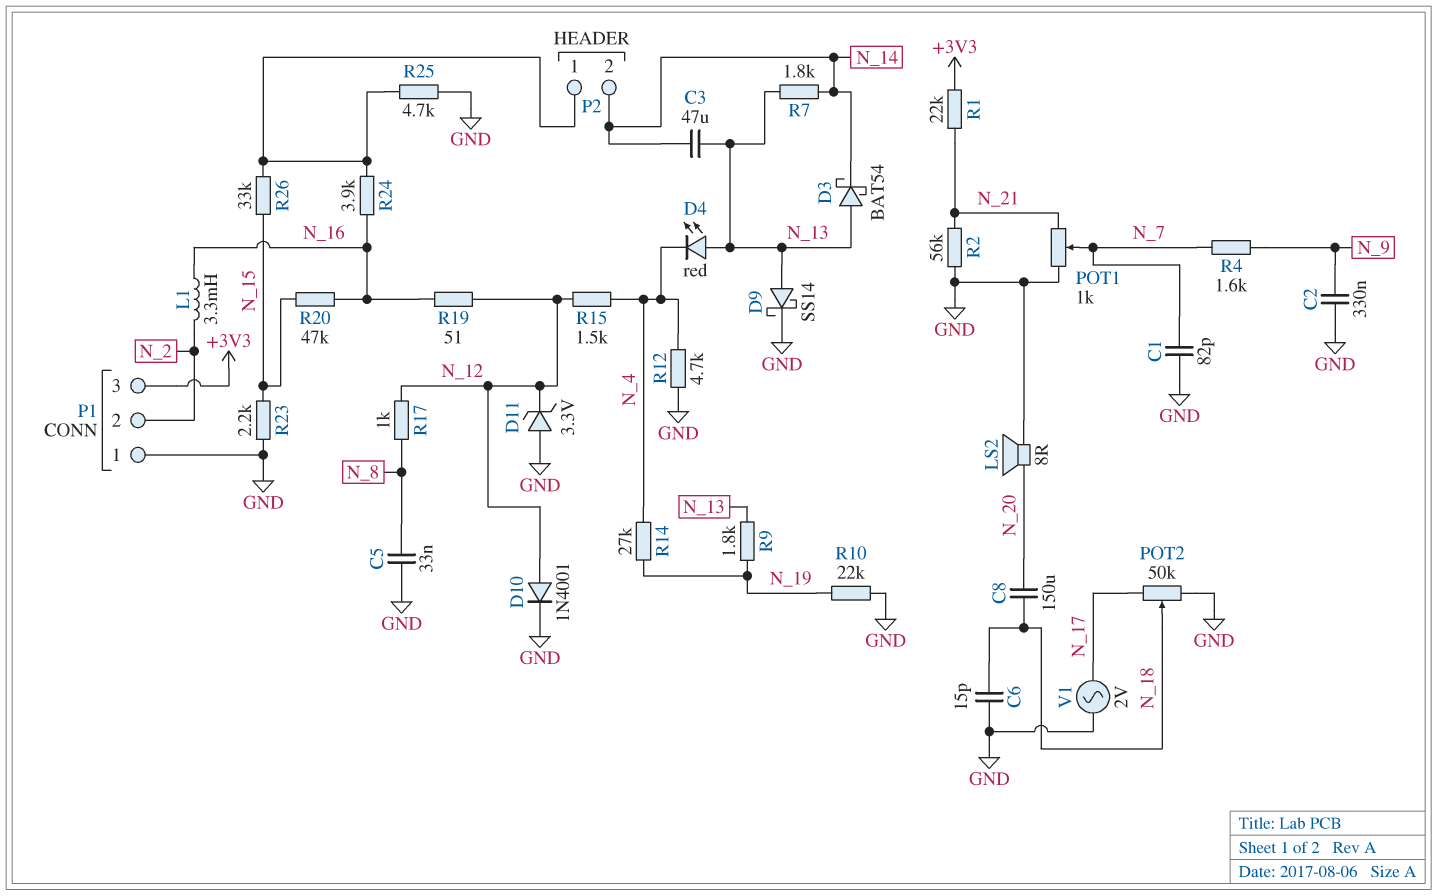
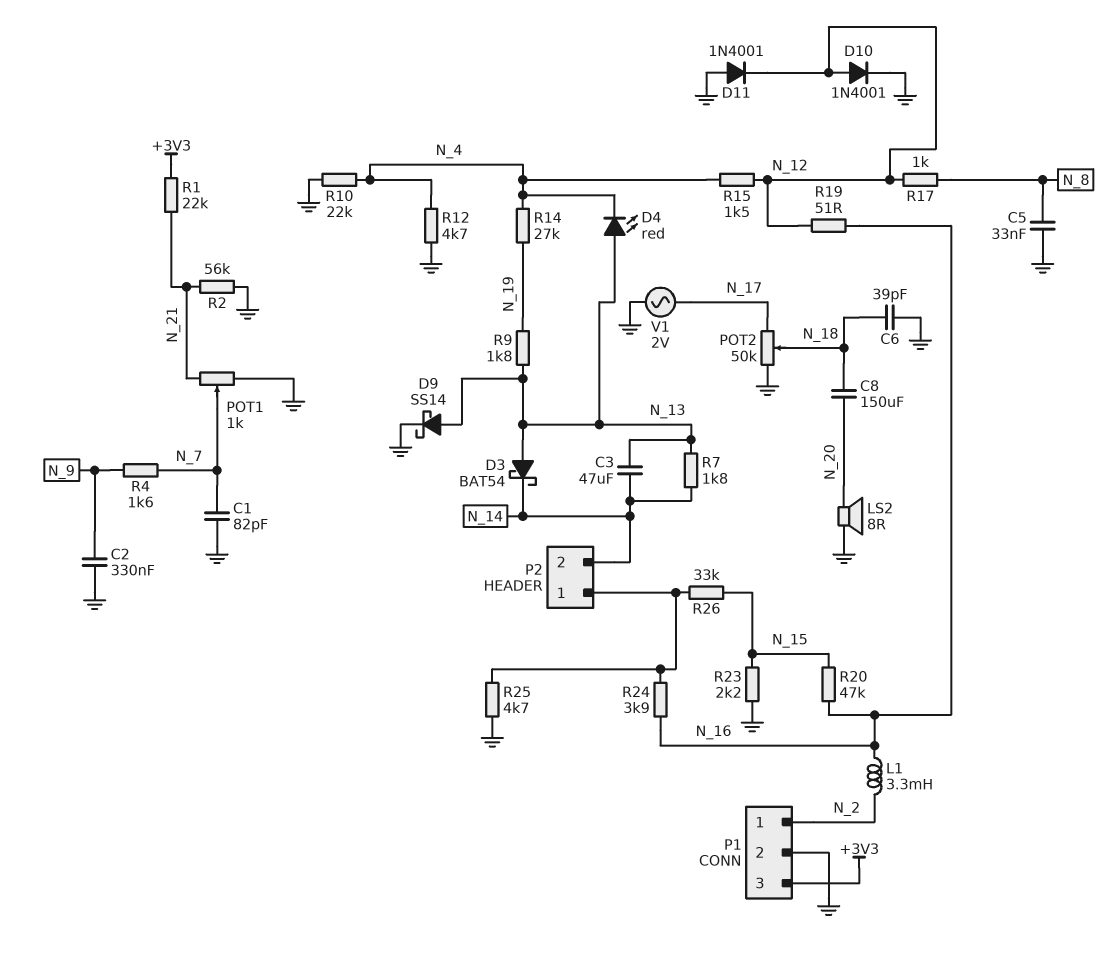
C6: 15pF (GND, N_18) -> 39pF (GND, N_18)
D11: zener 3.3V (A GND, K N_12) -> diode 1N4001 (A GND, K N_12)
P1 pin 1: GND -> N_2
P1 pin 2: N_2 -> GND
R10: 22k (GND, N_19) -> 22k (GND, N_4)

